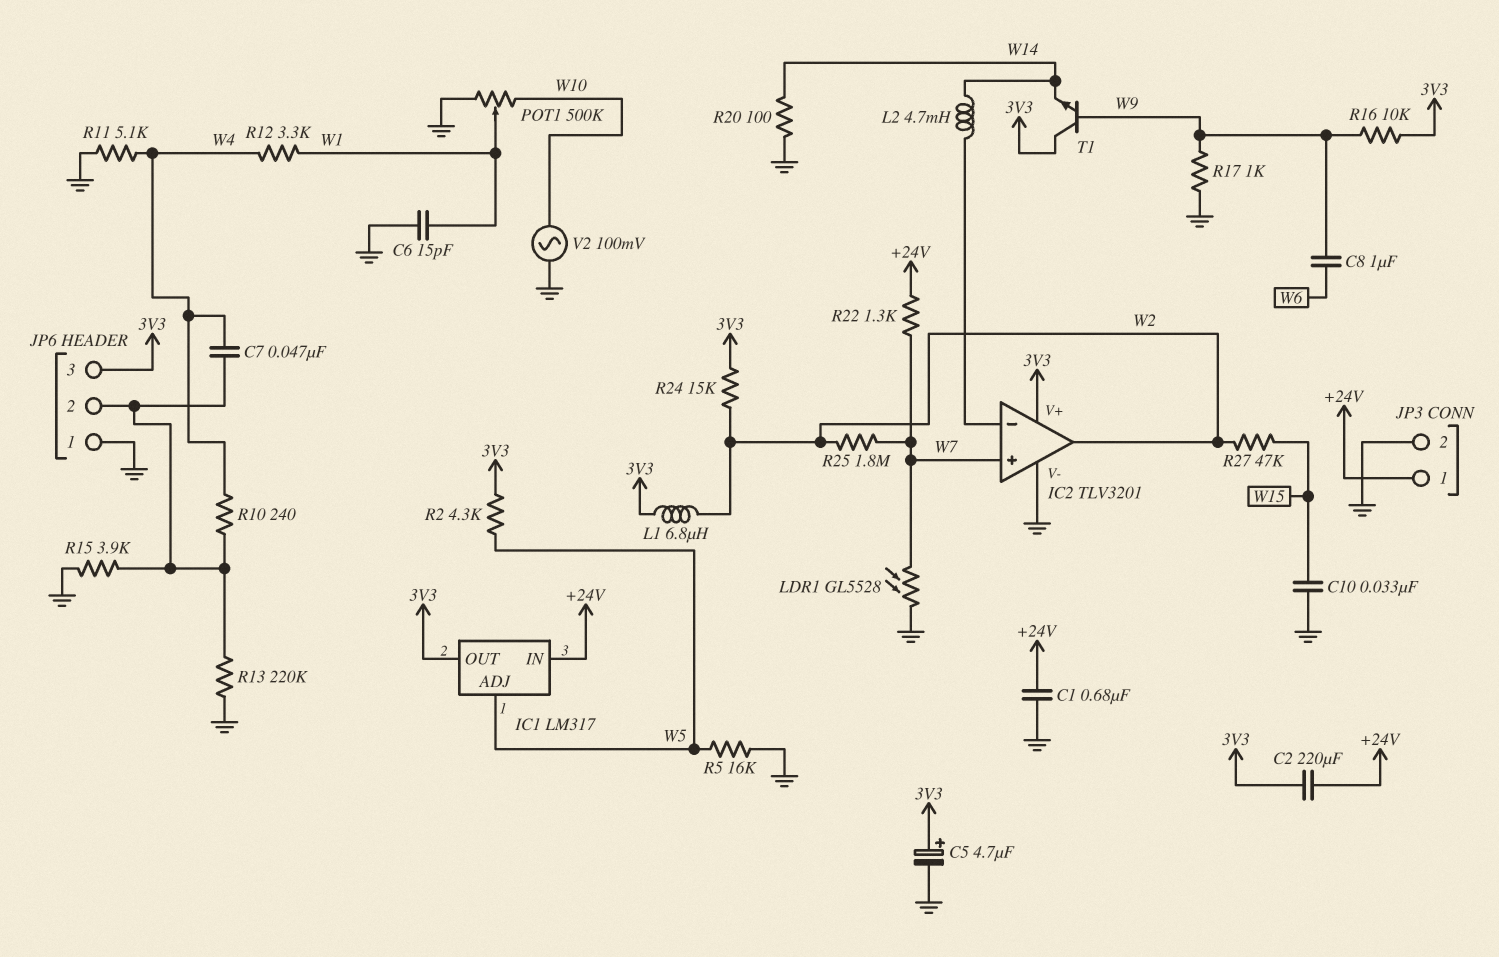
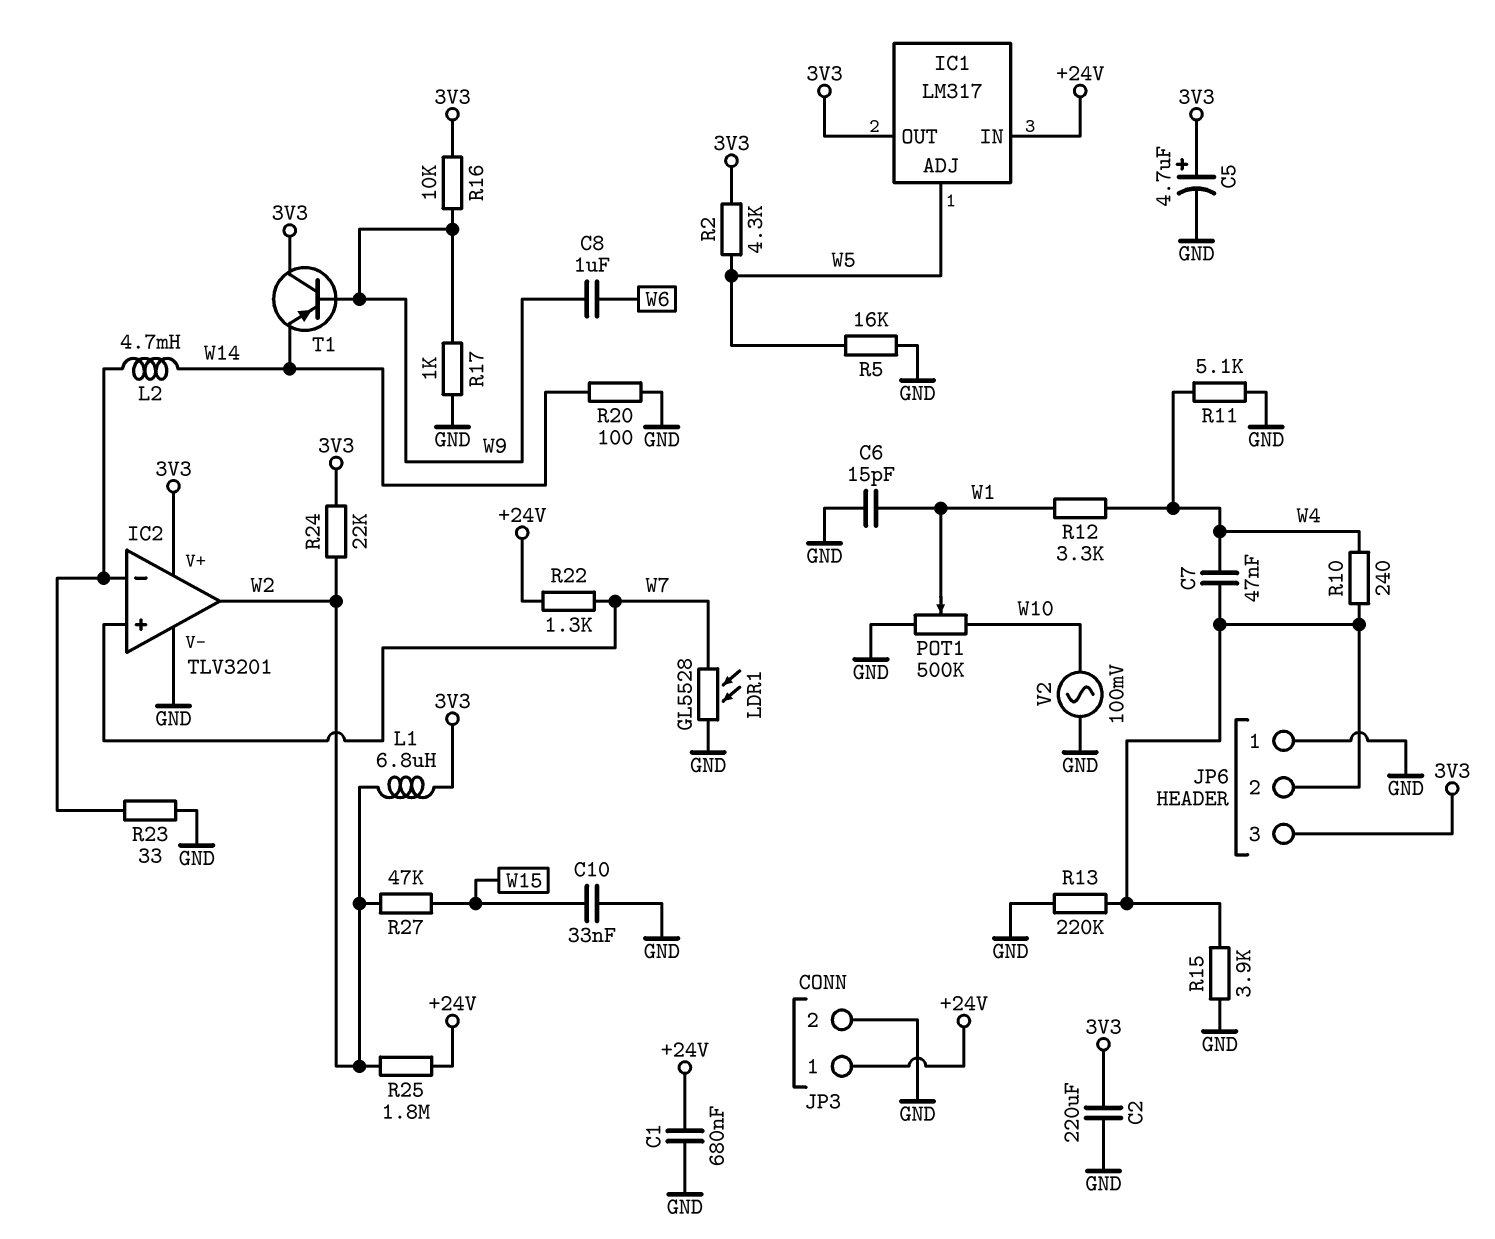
C2: 220uF (+24V, 3V3) -> 220uF (3V3, GND)
R23: none -> 33 (GND, IC2/in-)
R24: 15k (3V3, W2) -> 22k (3V3, W2)
R25: 1.8M (W2, W7) -> 1.8M (+24V, W2)
T1: NPN (B W9, C 3V3, E W14) -> PNP (B W9, C 3V3, E W14)

